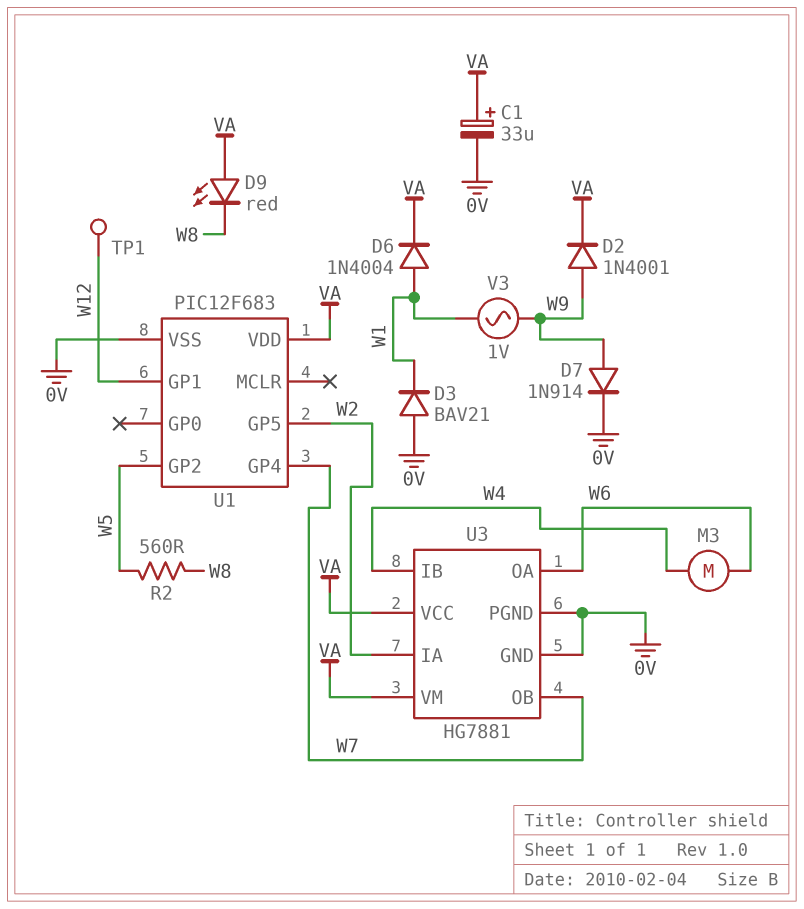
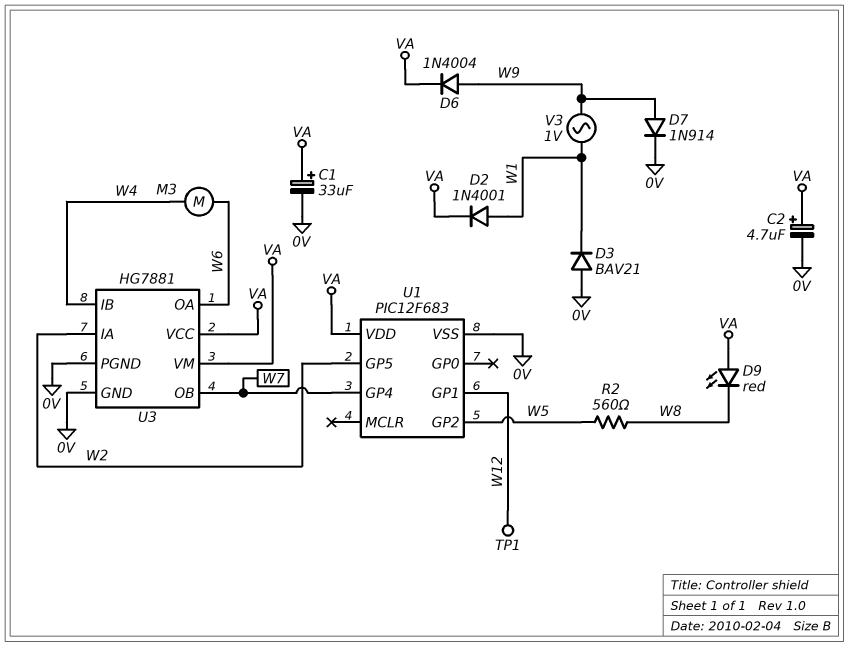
C2: none -> 4.7uF (plus VA, minus 0V)
D2: diode 1N4001 (A W9, K VA) -> diode 1N4001 (A W1, K VA)
D6: diode 1N4004 (A W1, K VA) -> diode 1N4004 (A W9, K VA)

